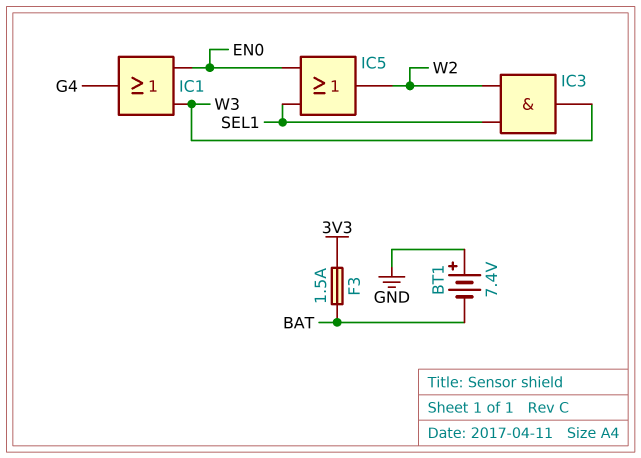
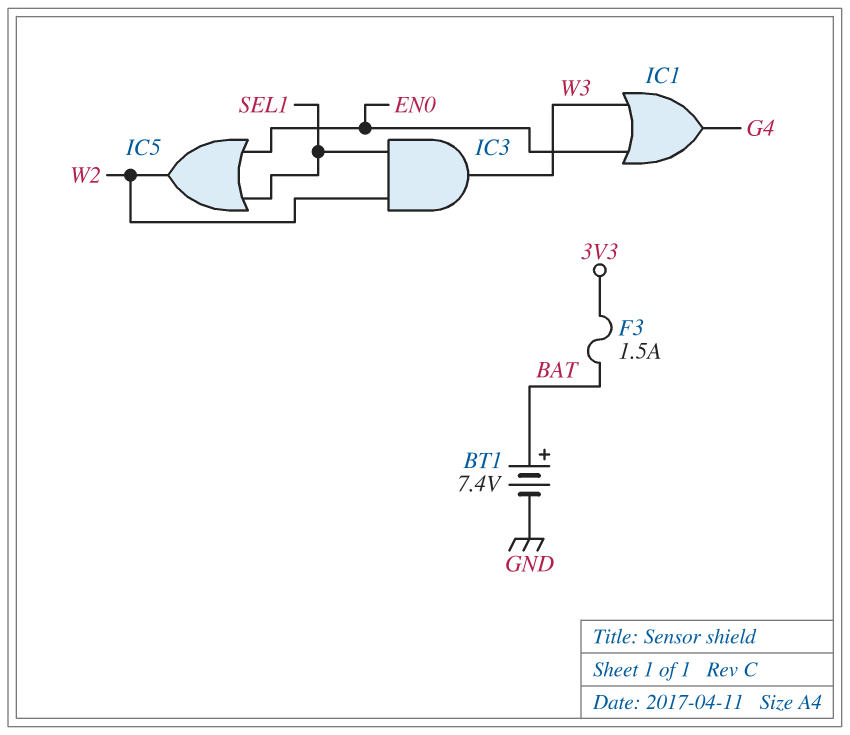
BT1: 7.4V (plus GND, minus BAT) -> 7.4V (plus BAT, minus GND)

